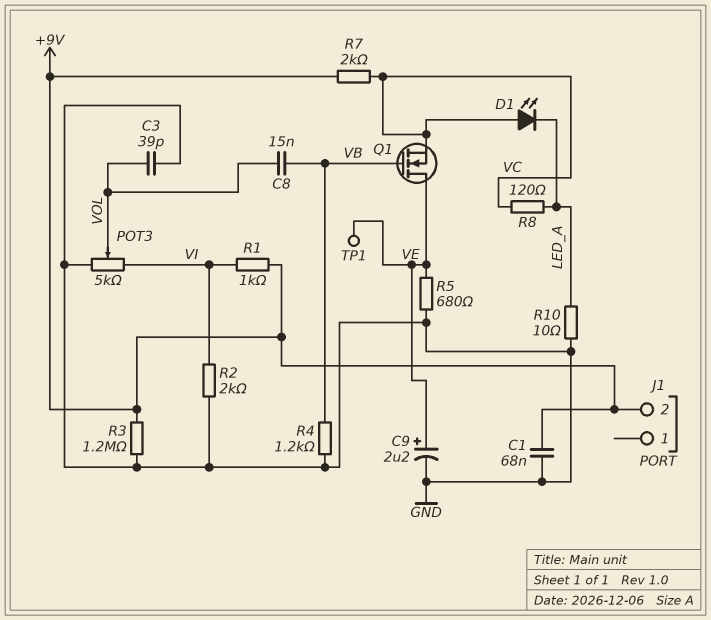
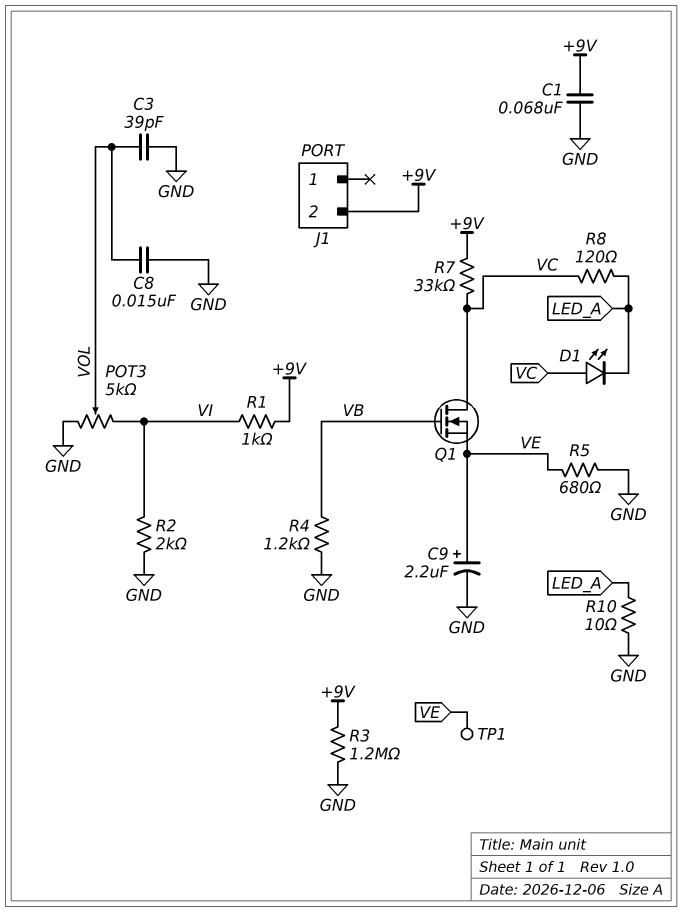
C8: 15nF (VB, VOL) -> 15nF (GND, VOL)
Q1: NMOS (G VB, D VE, S VC) -> NMOS (G VB, D VC, S VE)
R7: 2k (+9V, VC) -> 33k (+9V, VC)

